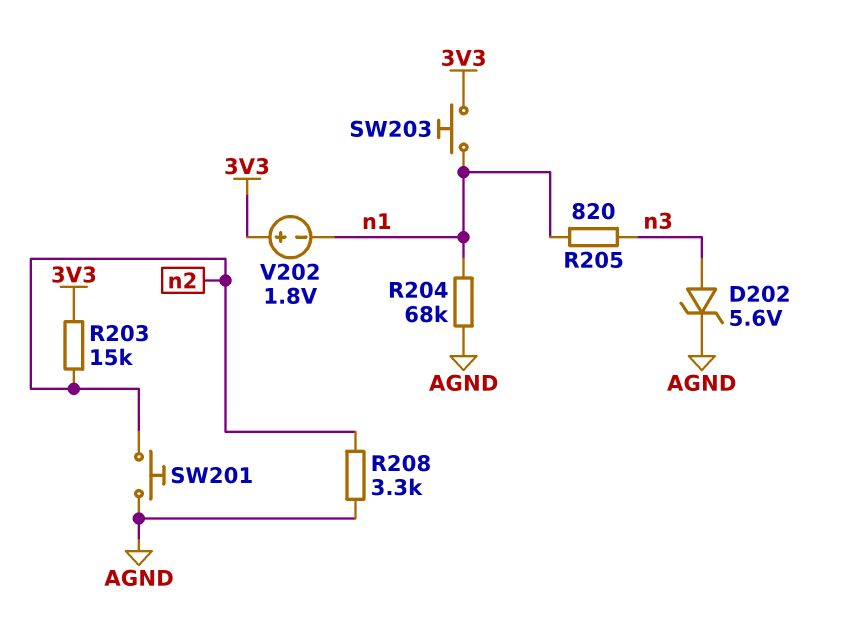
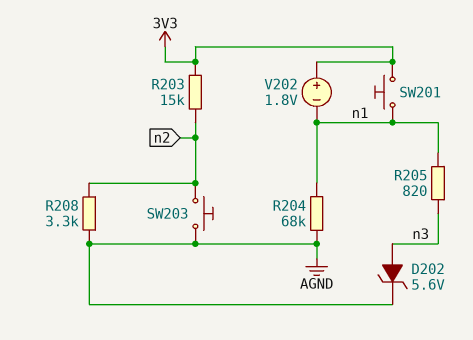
SW201: button (AGND, n2) -> button (3V3, n1)
SW203: button (3V3, n1) -> button (AGND, n2)

